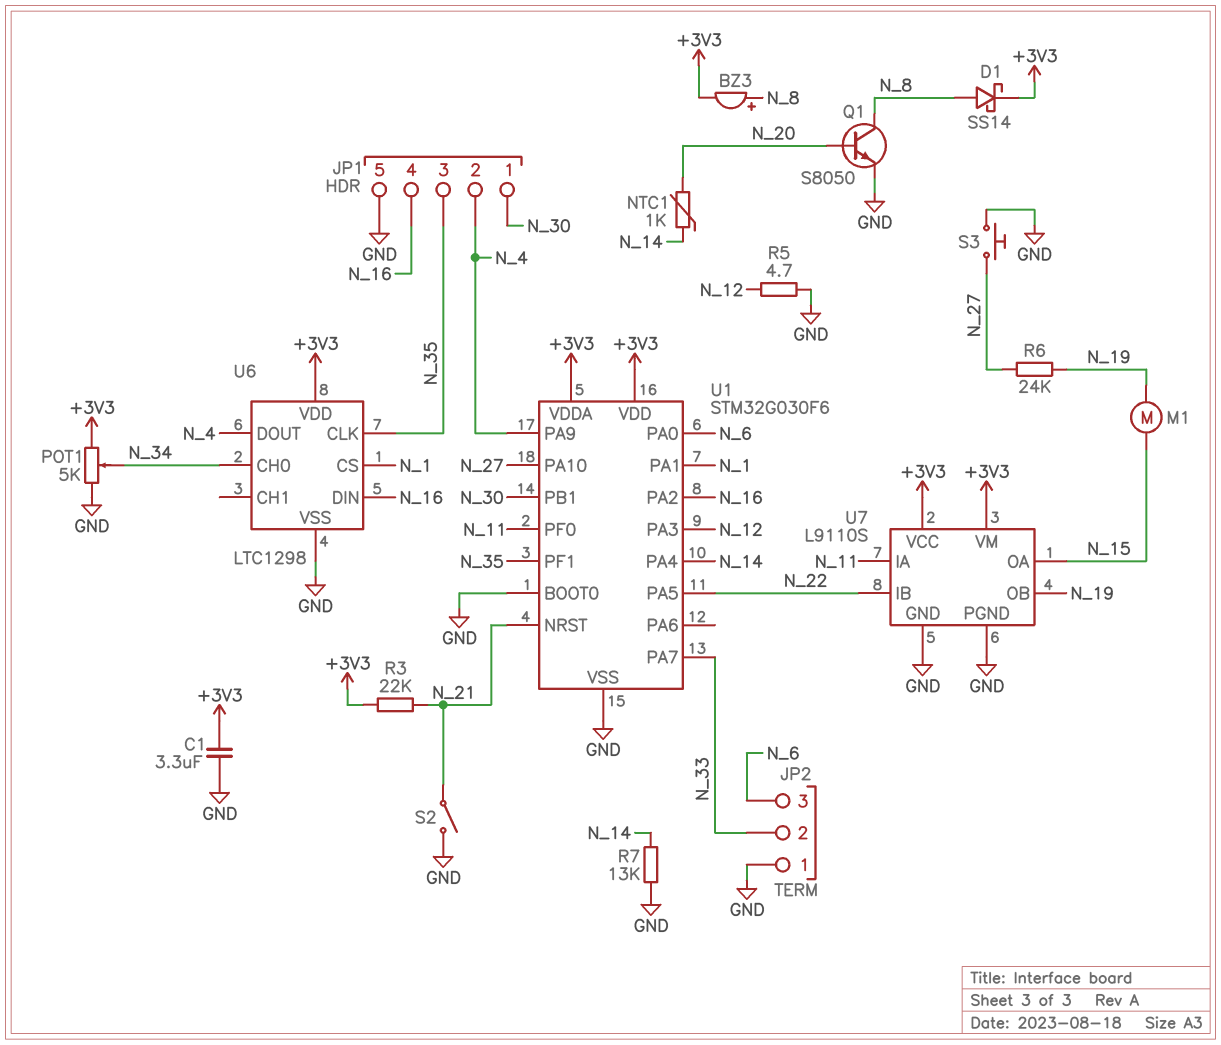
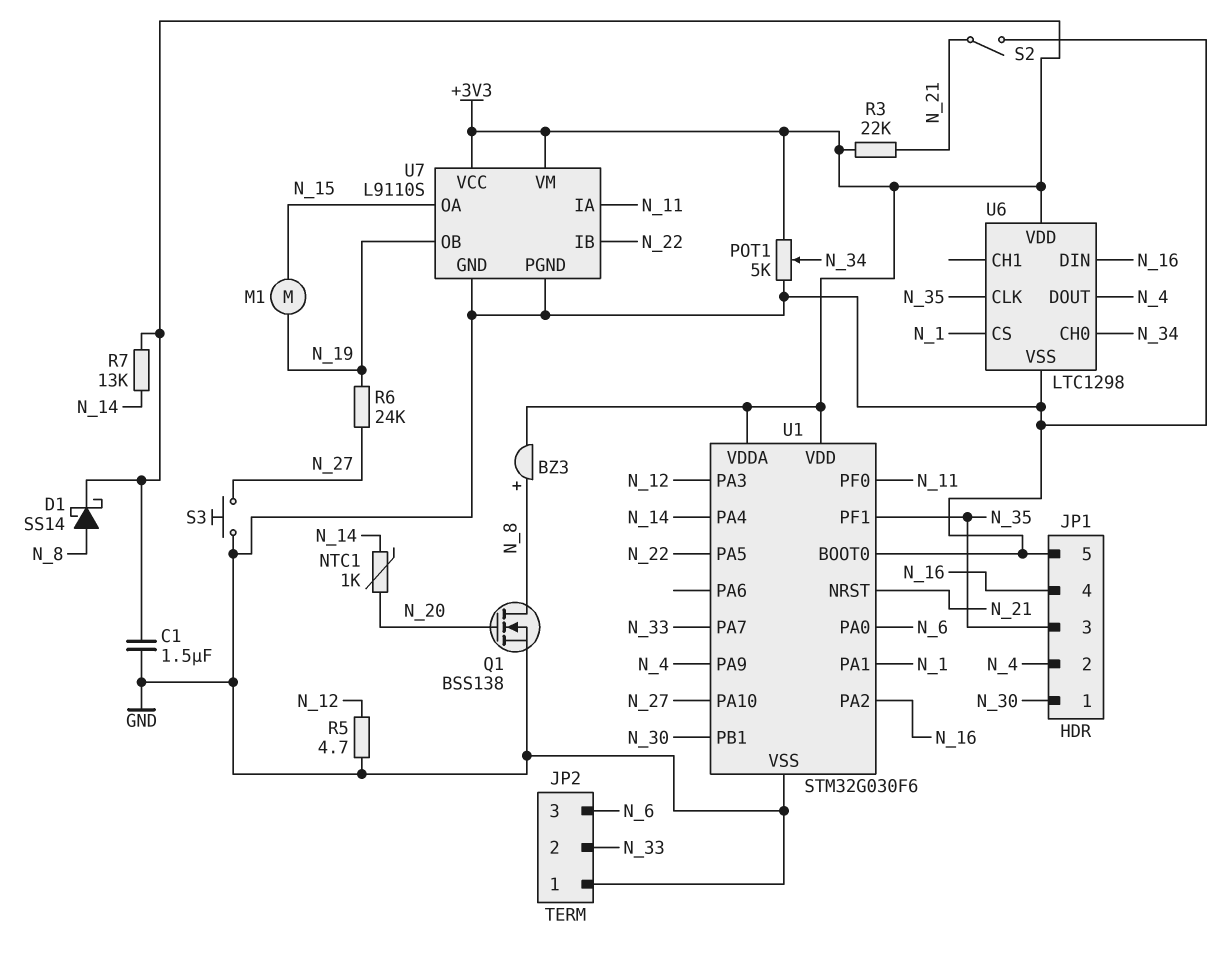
C1: 3.3uF (+3V3, GND) -> 1.5uF (+3V3, GND)
Q1: NPN S8050 (B N_20, C N_8, E GND) -> NMOS BSS138 (G N_20, D N_8, S GND)
R7: 13k (GND, N_14) -> 13k (+3V3, N_14)

